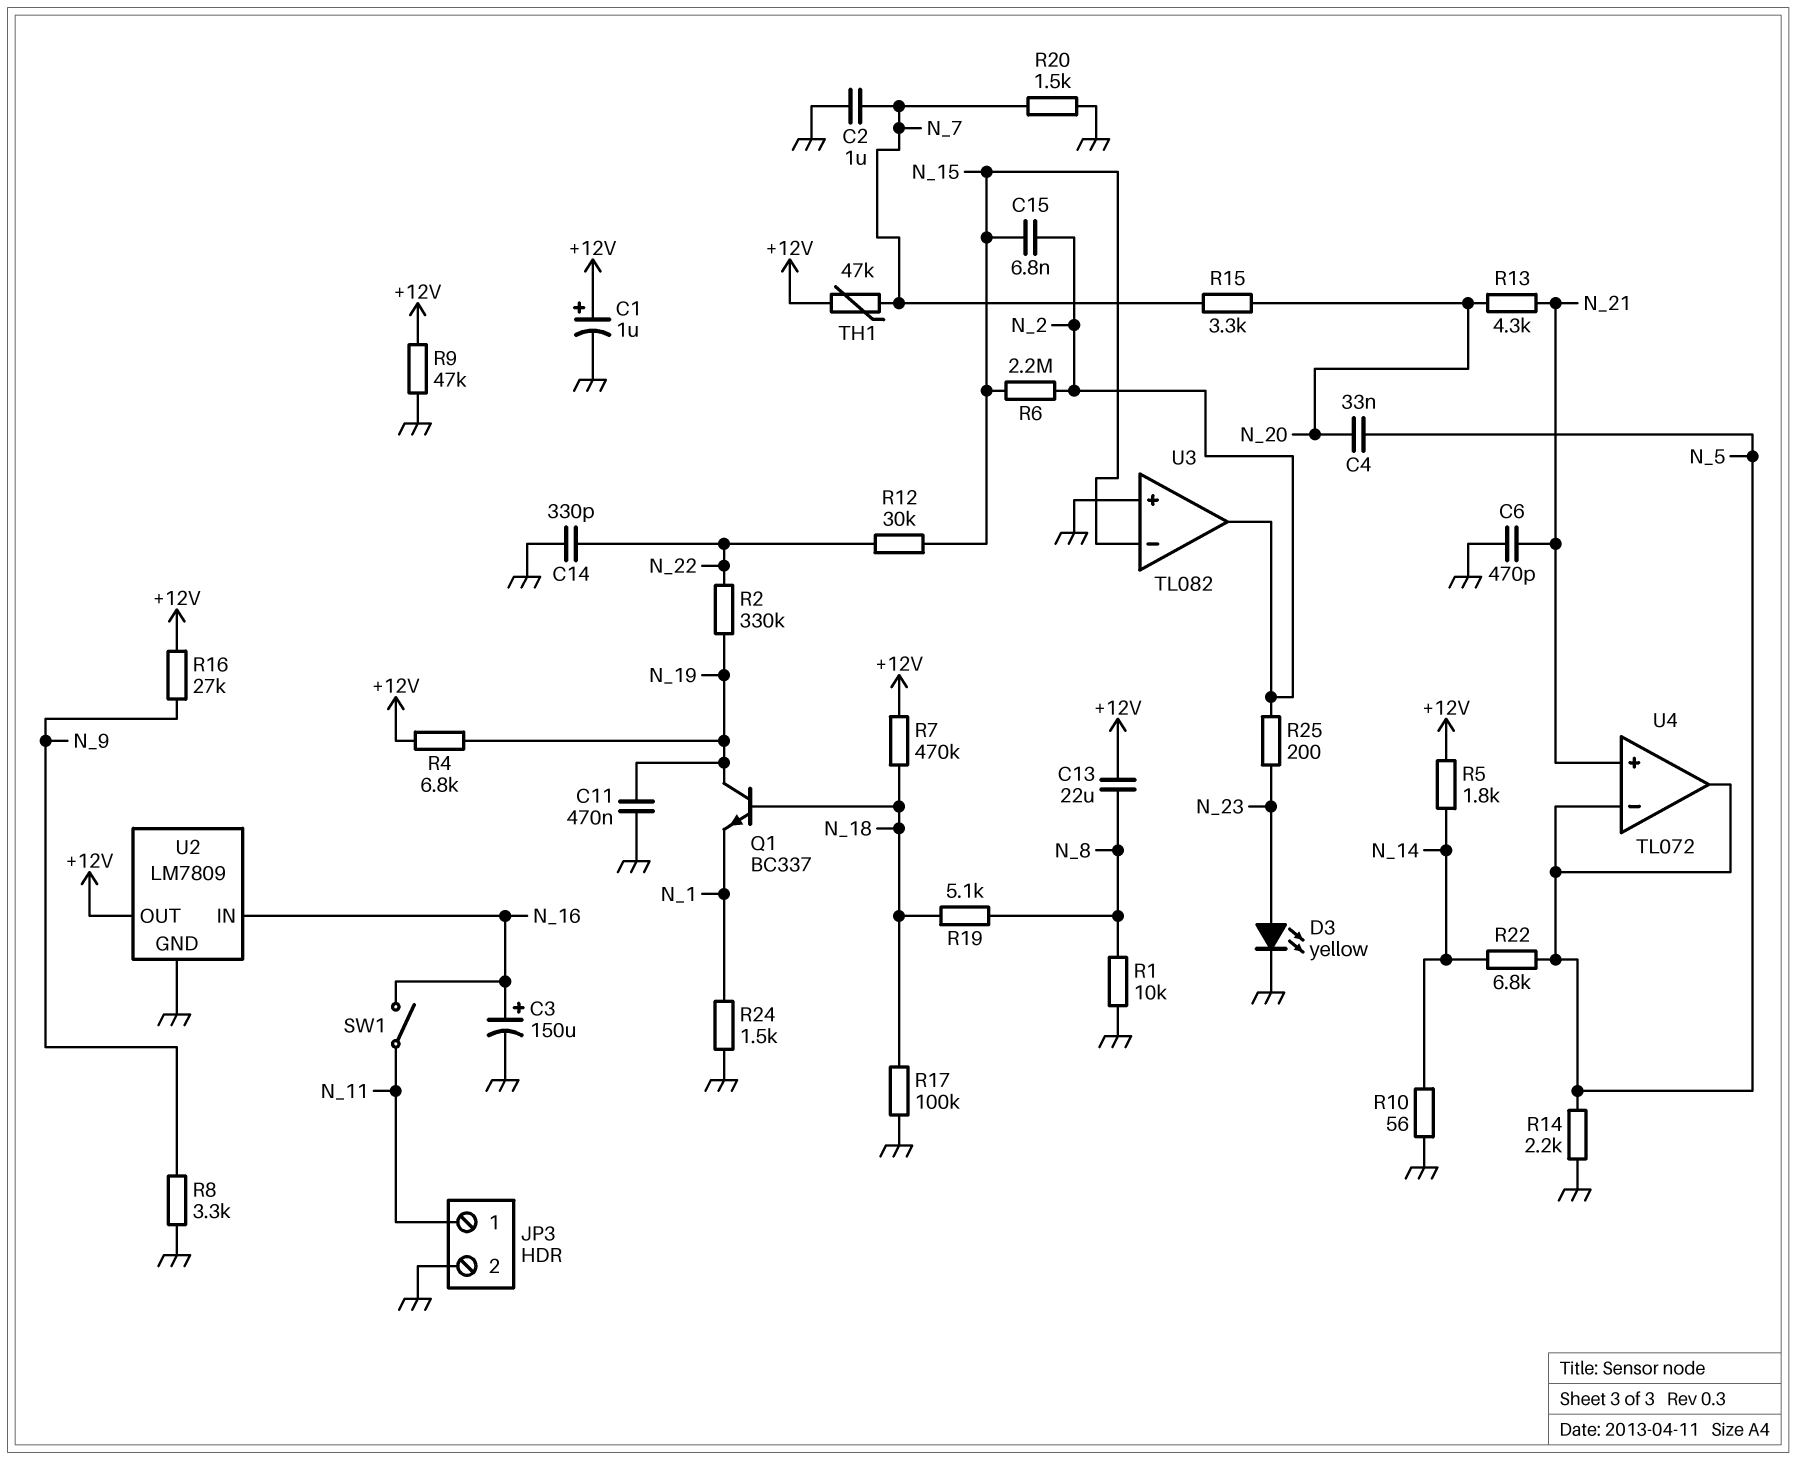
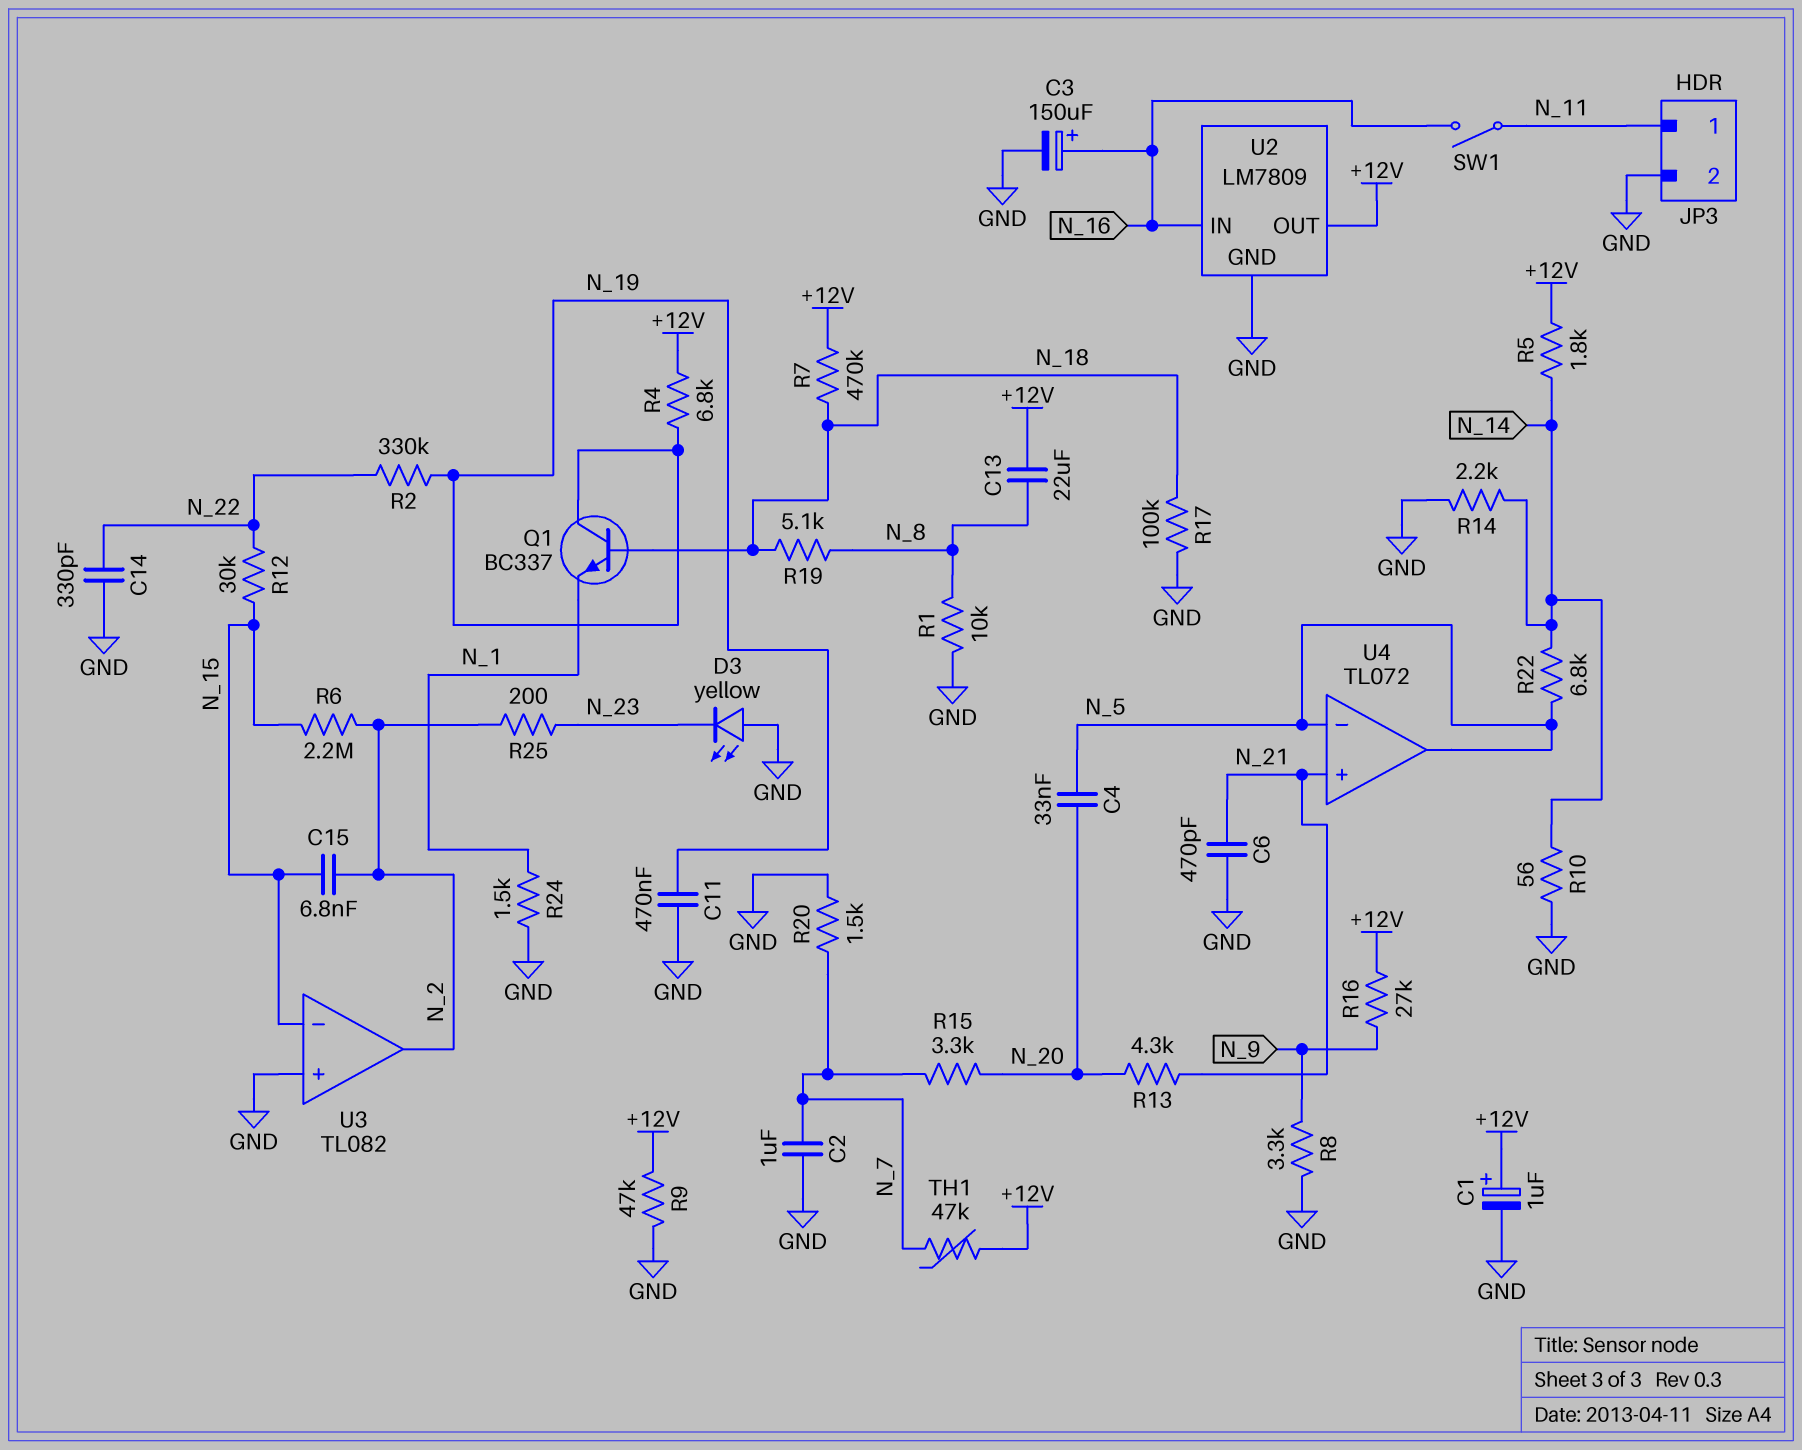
D3: LED yellow (A N_23, K GND) -> LED yellow (A GND, K N_23)
R14: 2.2k (GND, N_5) -> 2.2k (GND, N_14)

